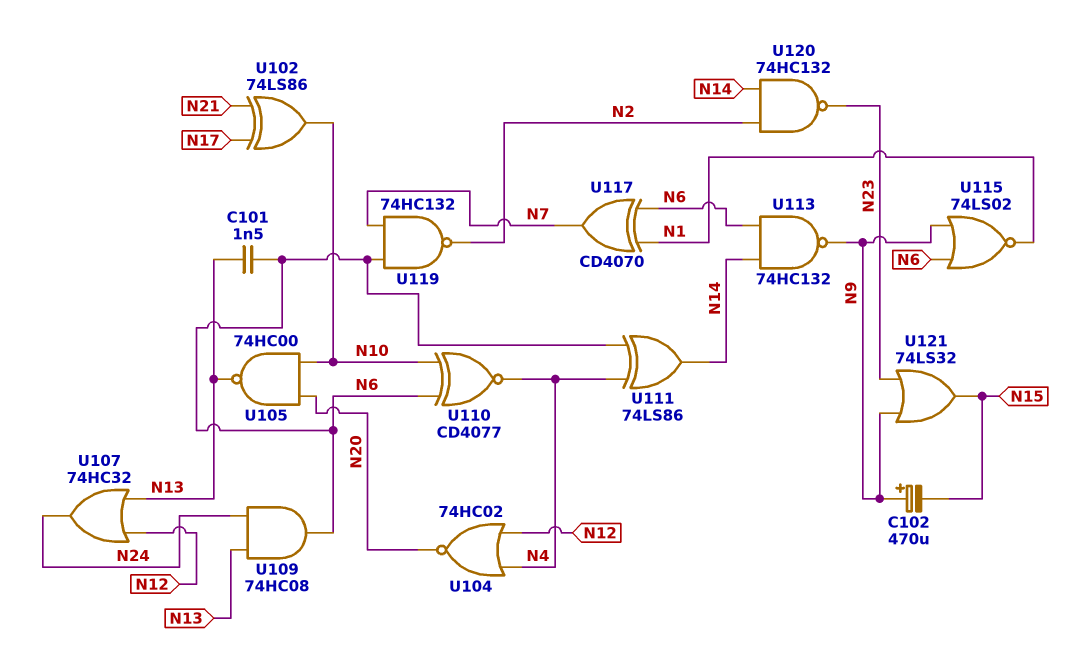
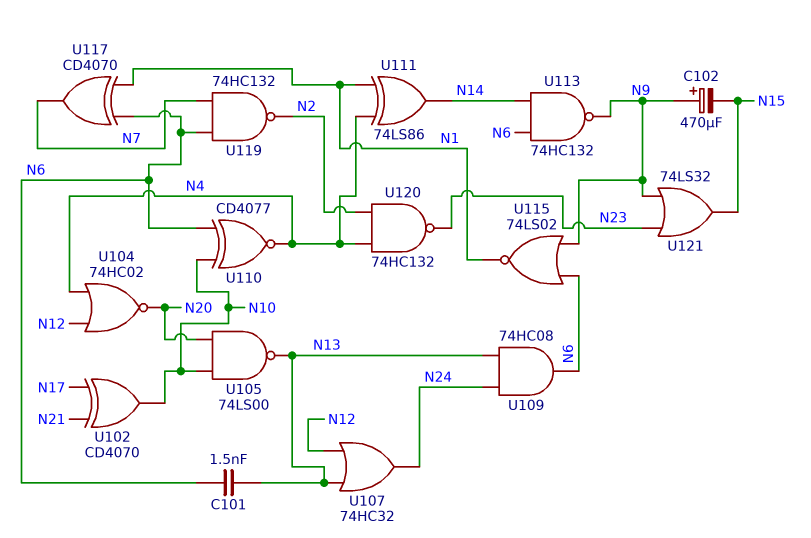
U102: XOR 74LS86 (in N17, in N21, out N10) -> XOR CD4070 (in N17, in N21, out N10)
U105: NAND 74HC00 (in N10, in N20, out N13) -> NAND 74LS00 (in N10, in N20, out N13)
U111: XOR 74LS86 (in N4, in N6, out N14) -> XOR 74LS86 (in N1, in N4, out N14)
U120: NAND 74HC132 (in N2, in N14, out N23) -> NAND 74HC132 (in N2, in N4, out N23)

